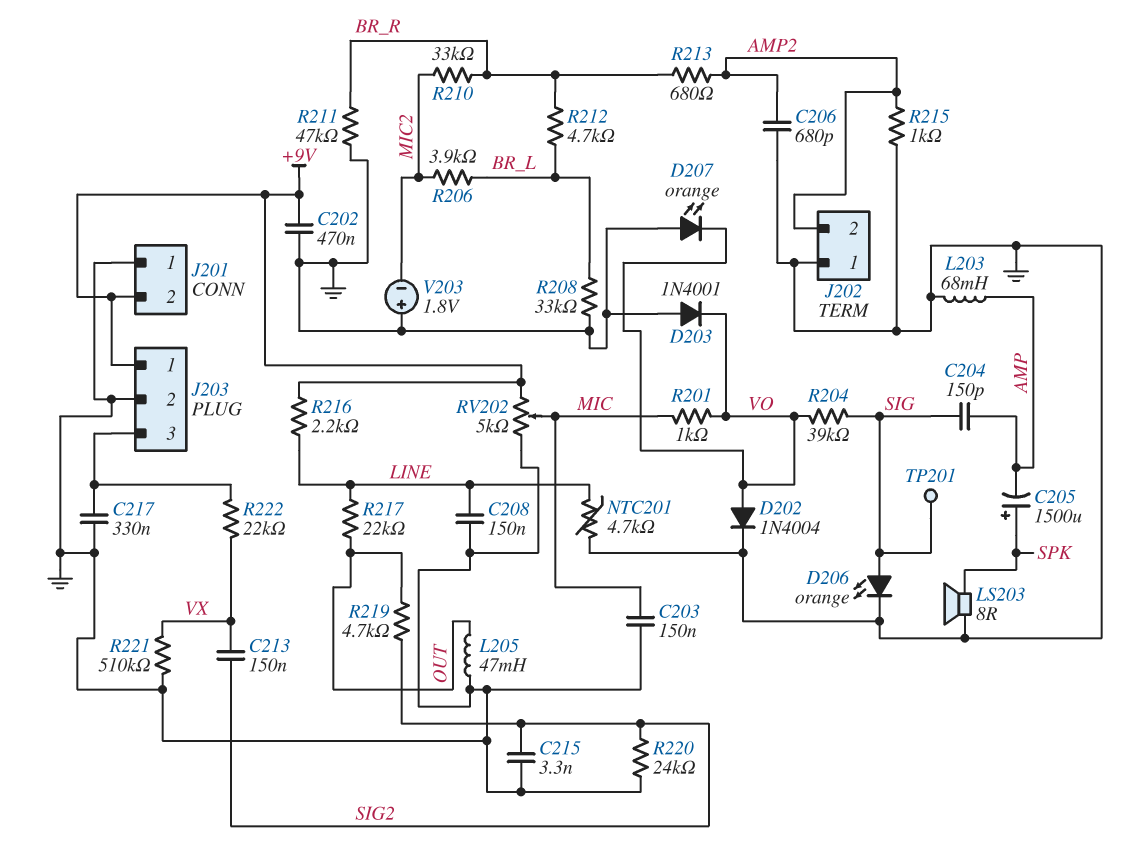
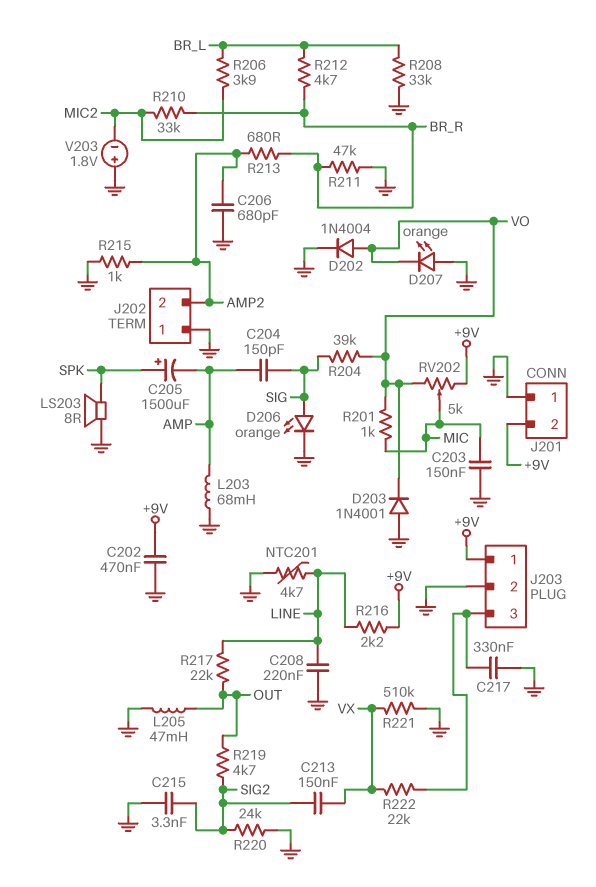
C208: 150nF (GND, LINE) -> 220nF (GND, LINE)
RV202: 5k (+9V, GND, wiper MIC) -> 5k (+9V, VO, wiper MIC)
TP201: test point (SIG) -> none

